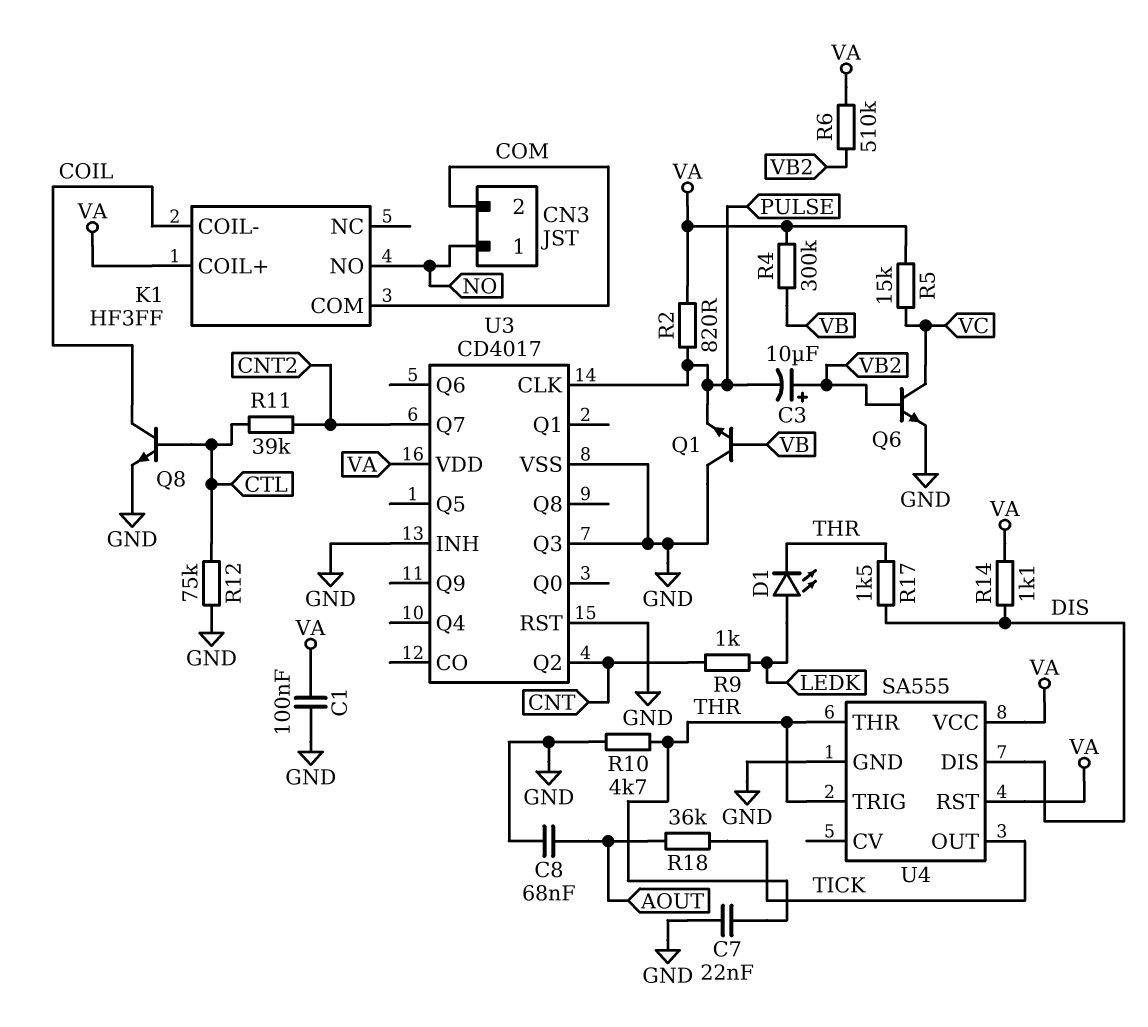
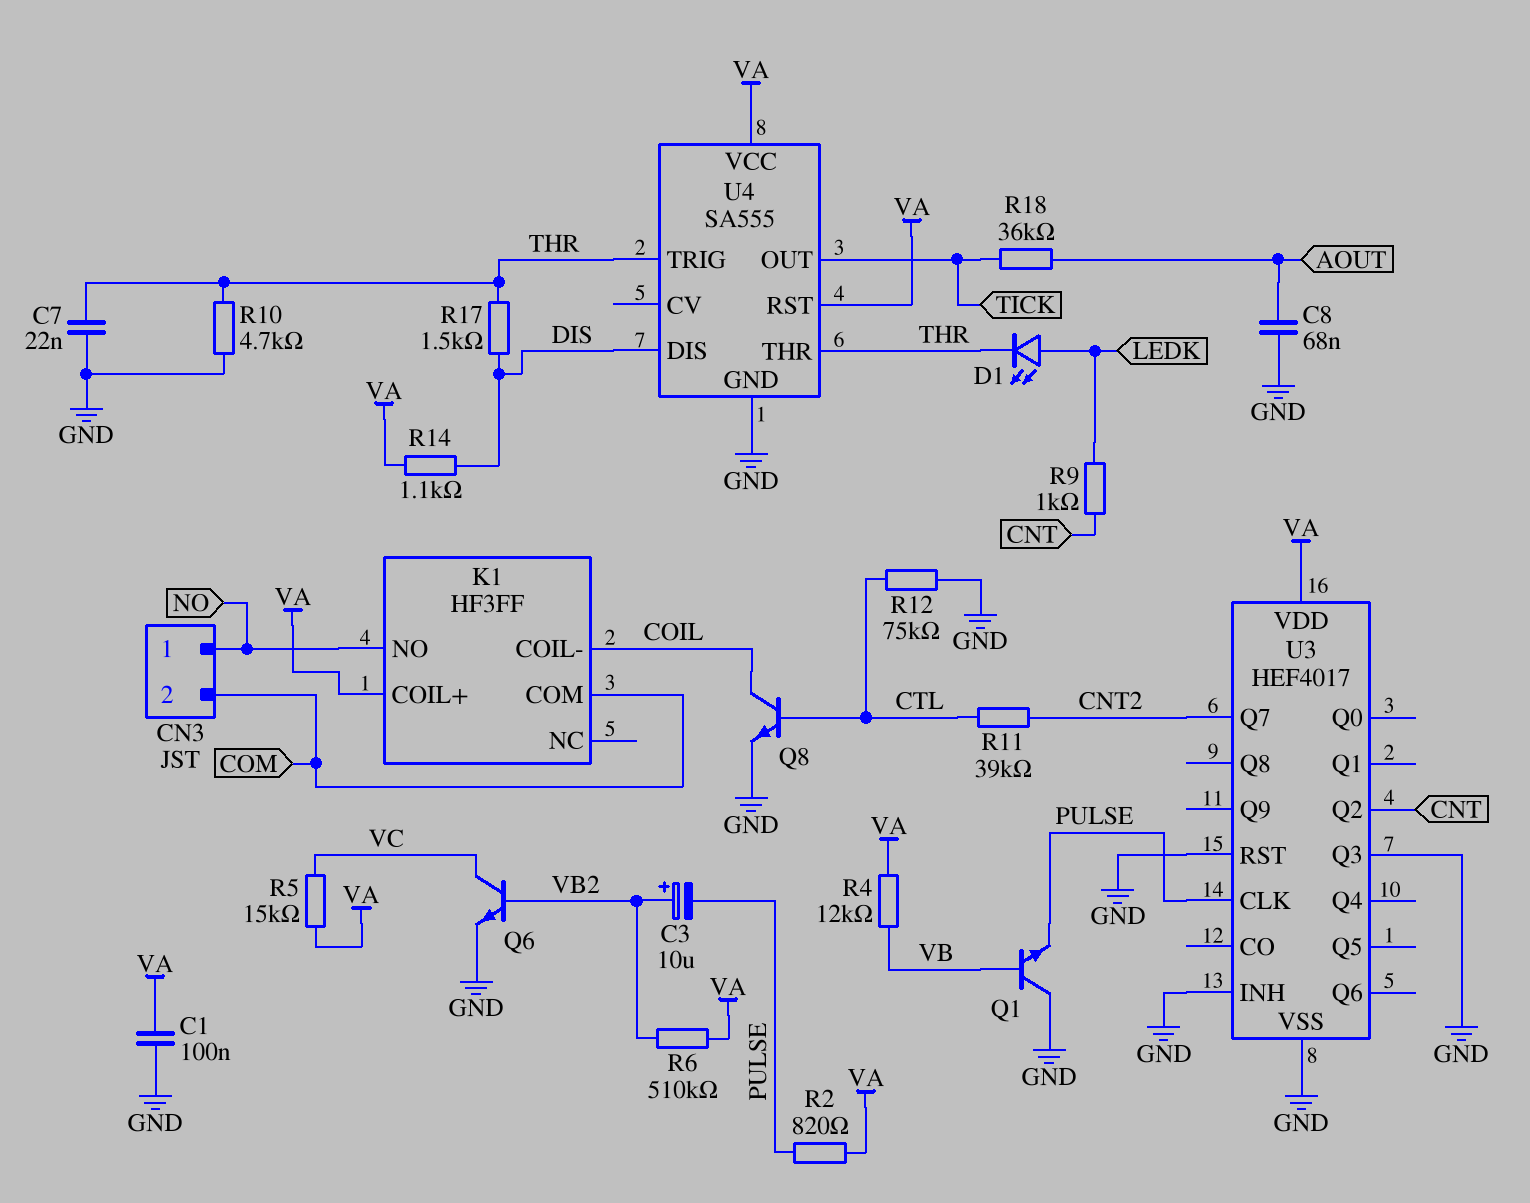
R4: 300k (VA, VB) -> 12k (VA, VB)
U3: CD4017 -> HEF4017

